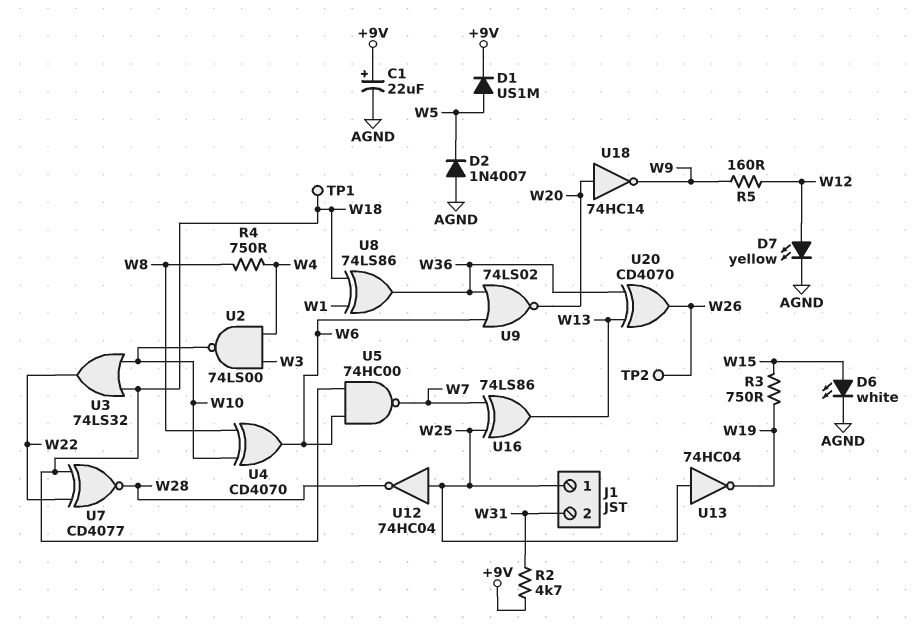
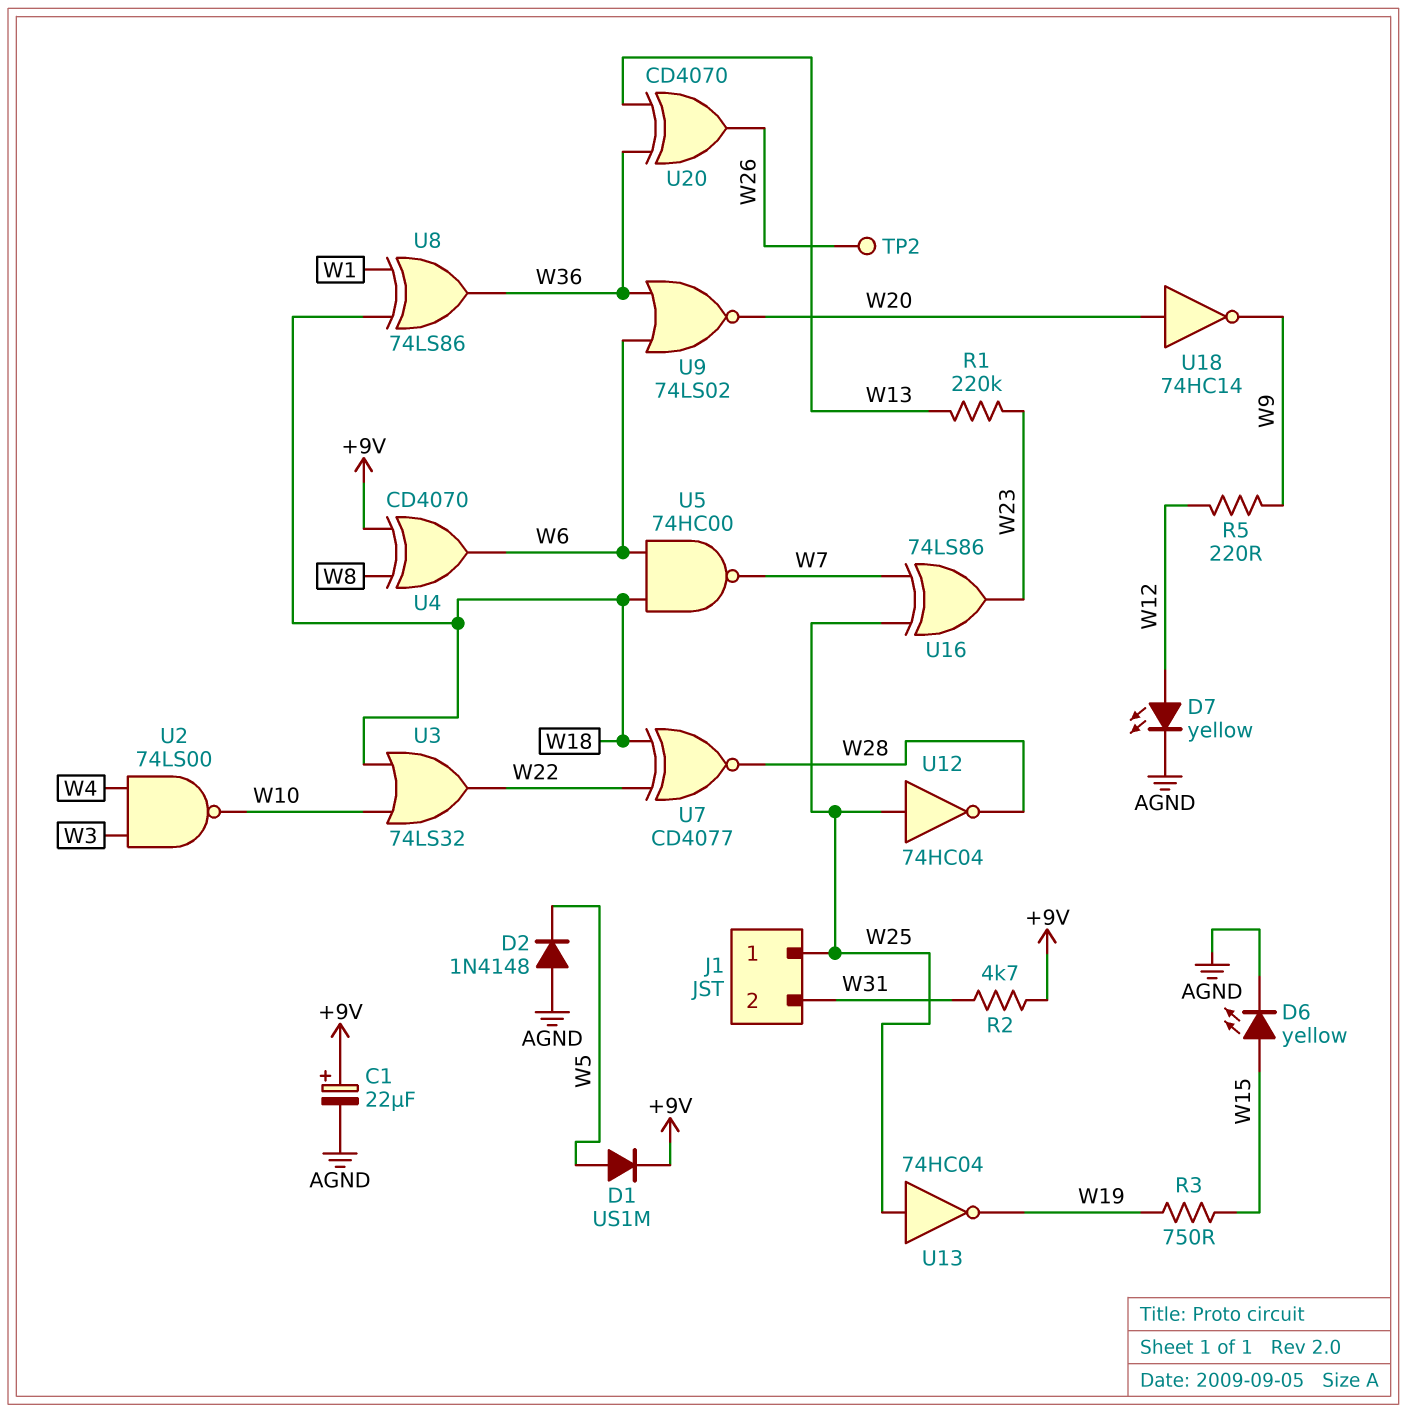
D2: diode 1N4007 (A AGND, K W5) -> diode 1N4148 (A AGND, K W5)
D6: LED white (A W15, K AGND) -> LED yellow (A W15, K AGND)
R1: none -> 220k (W13, W23)
R4: 750 (W4, W8) -> none
R5: 160 (W9, W12) -> 220 (W9, W12)
TP1: test point (W18) -> none
U4: XOR CD4070 (in W8, in W10, out W6) -> XOR CD4070 (in +9V, in W8, out W6)
U16: XOR 74LS86 (in W7, in W25, out W13) -> XOR 74LS86 (in W7, in W25, out W23)

